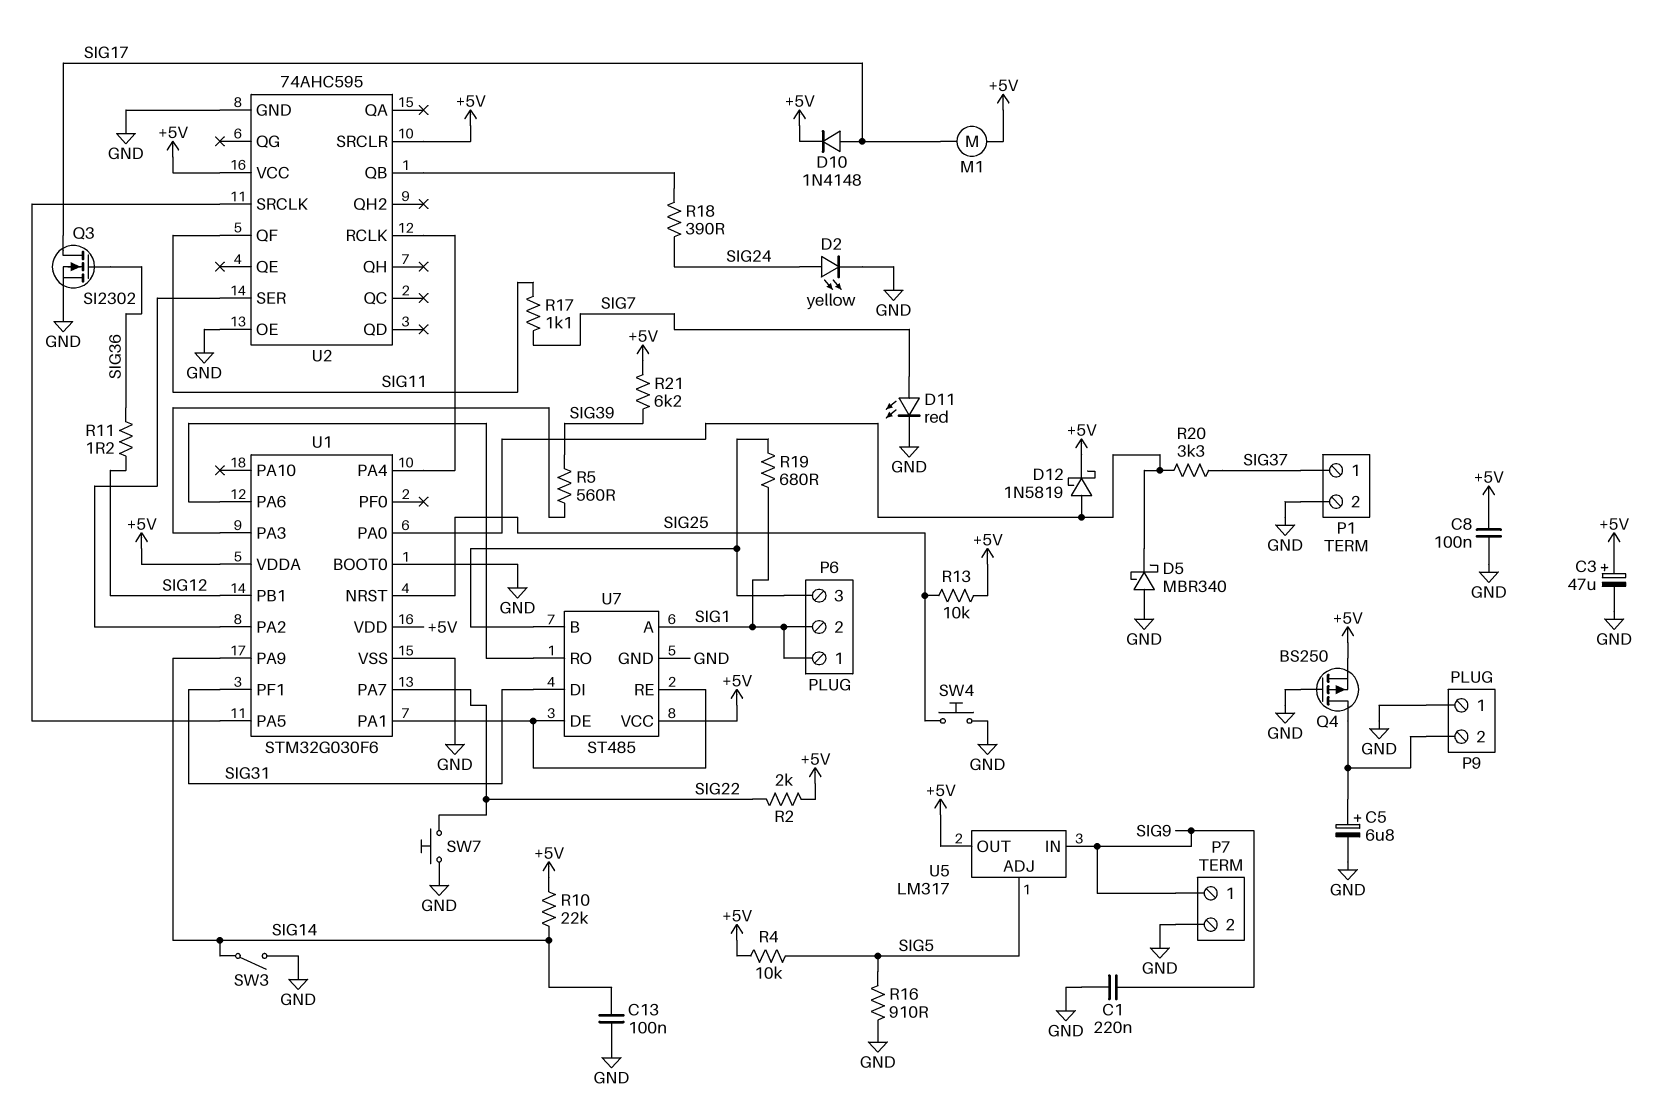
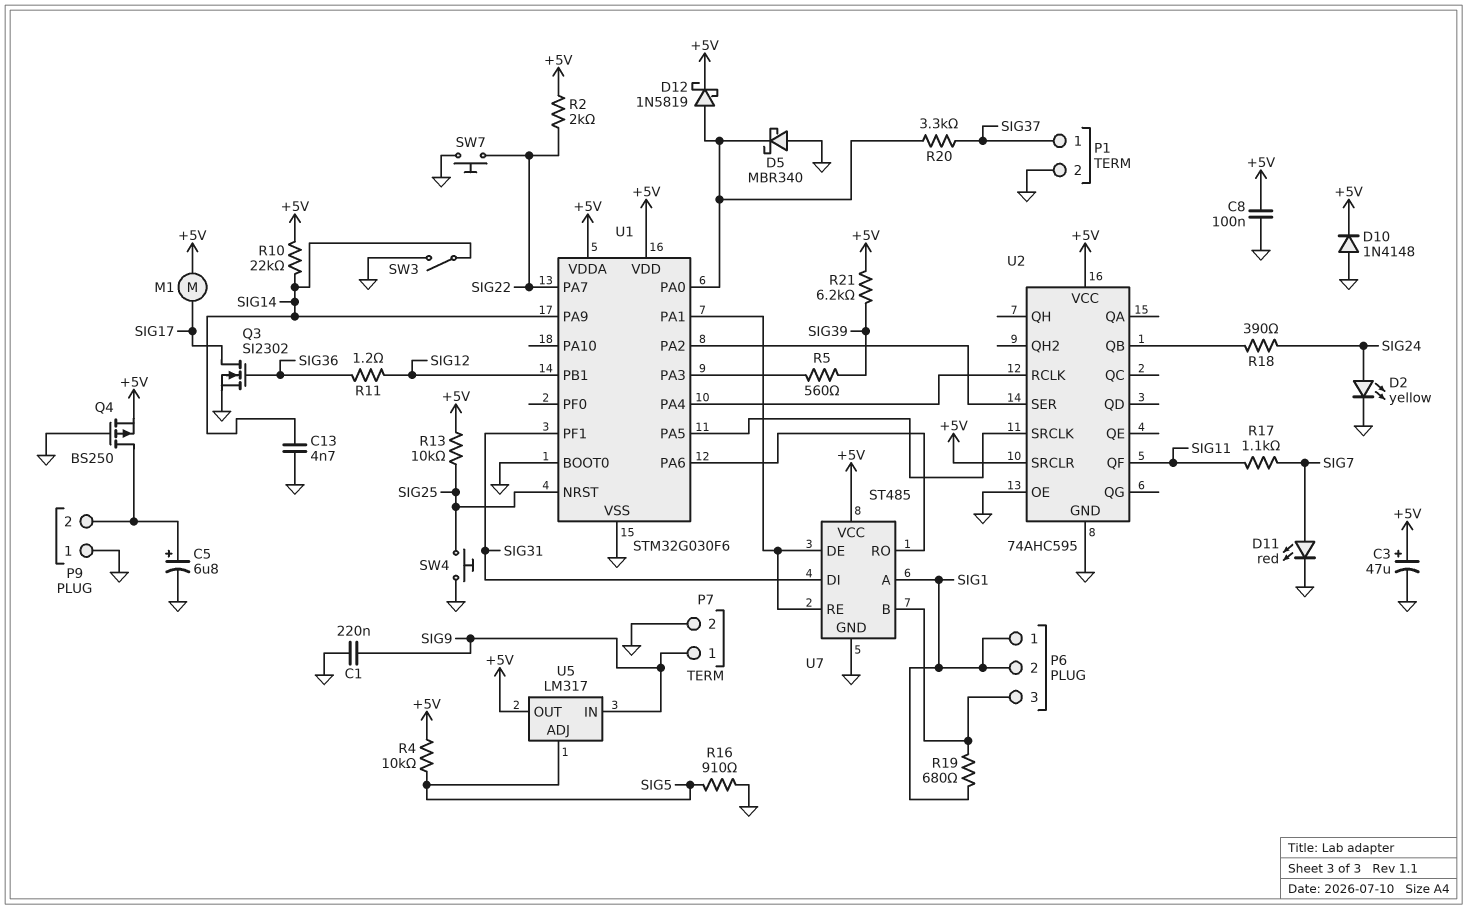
C13: 100nF (GND, SIG14) -> 4.7nF (GND, SIG14)
D10: diode 1N4148 (A SIG17, K +5V) -> diode 1N4148 (A GND, K +5V)

